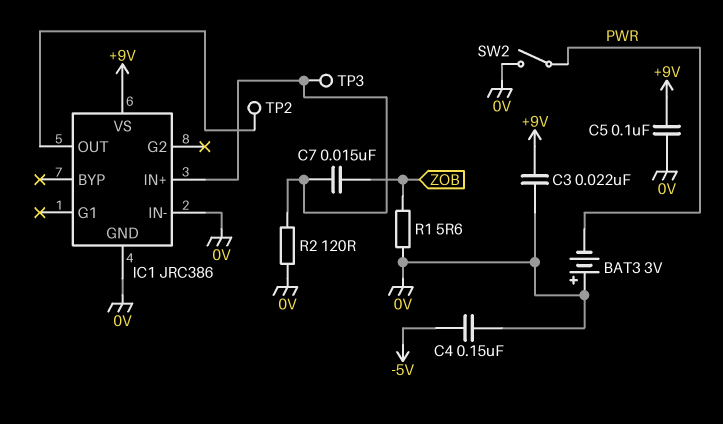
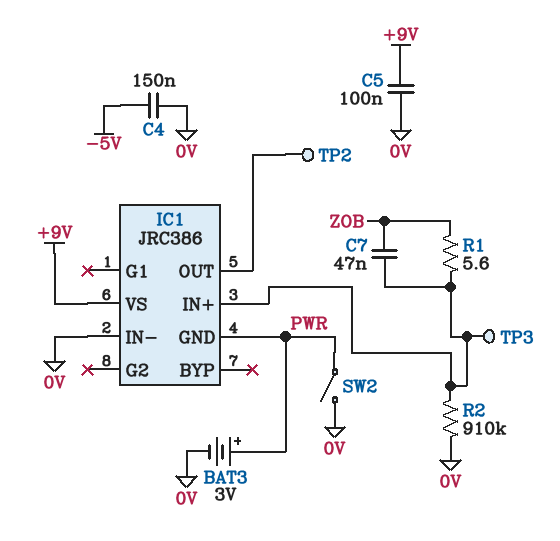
BAT3: 3V (plus 0V, minus PWR) -> 3V (plus PWR, minus 0V)
C3: 22nF (+9V, 0V) -> none
C7: 15nF (IC1/IN+, ZOB) -> 47nF (IC1/IN+, ZOB)
IC1 pin GND: 0V -> PWR
R1: 5.6 (0V, ZOB) -> 5.6 (IC1/IN+, ZOB)
R2: 120 (0V, IC1/IN+) -> 910k (0V, IC1/IN+)

